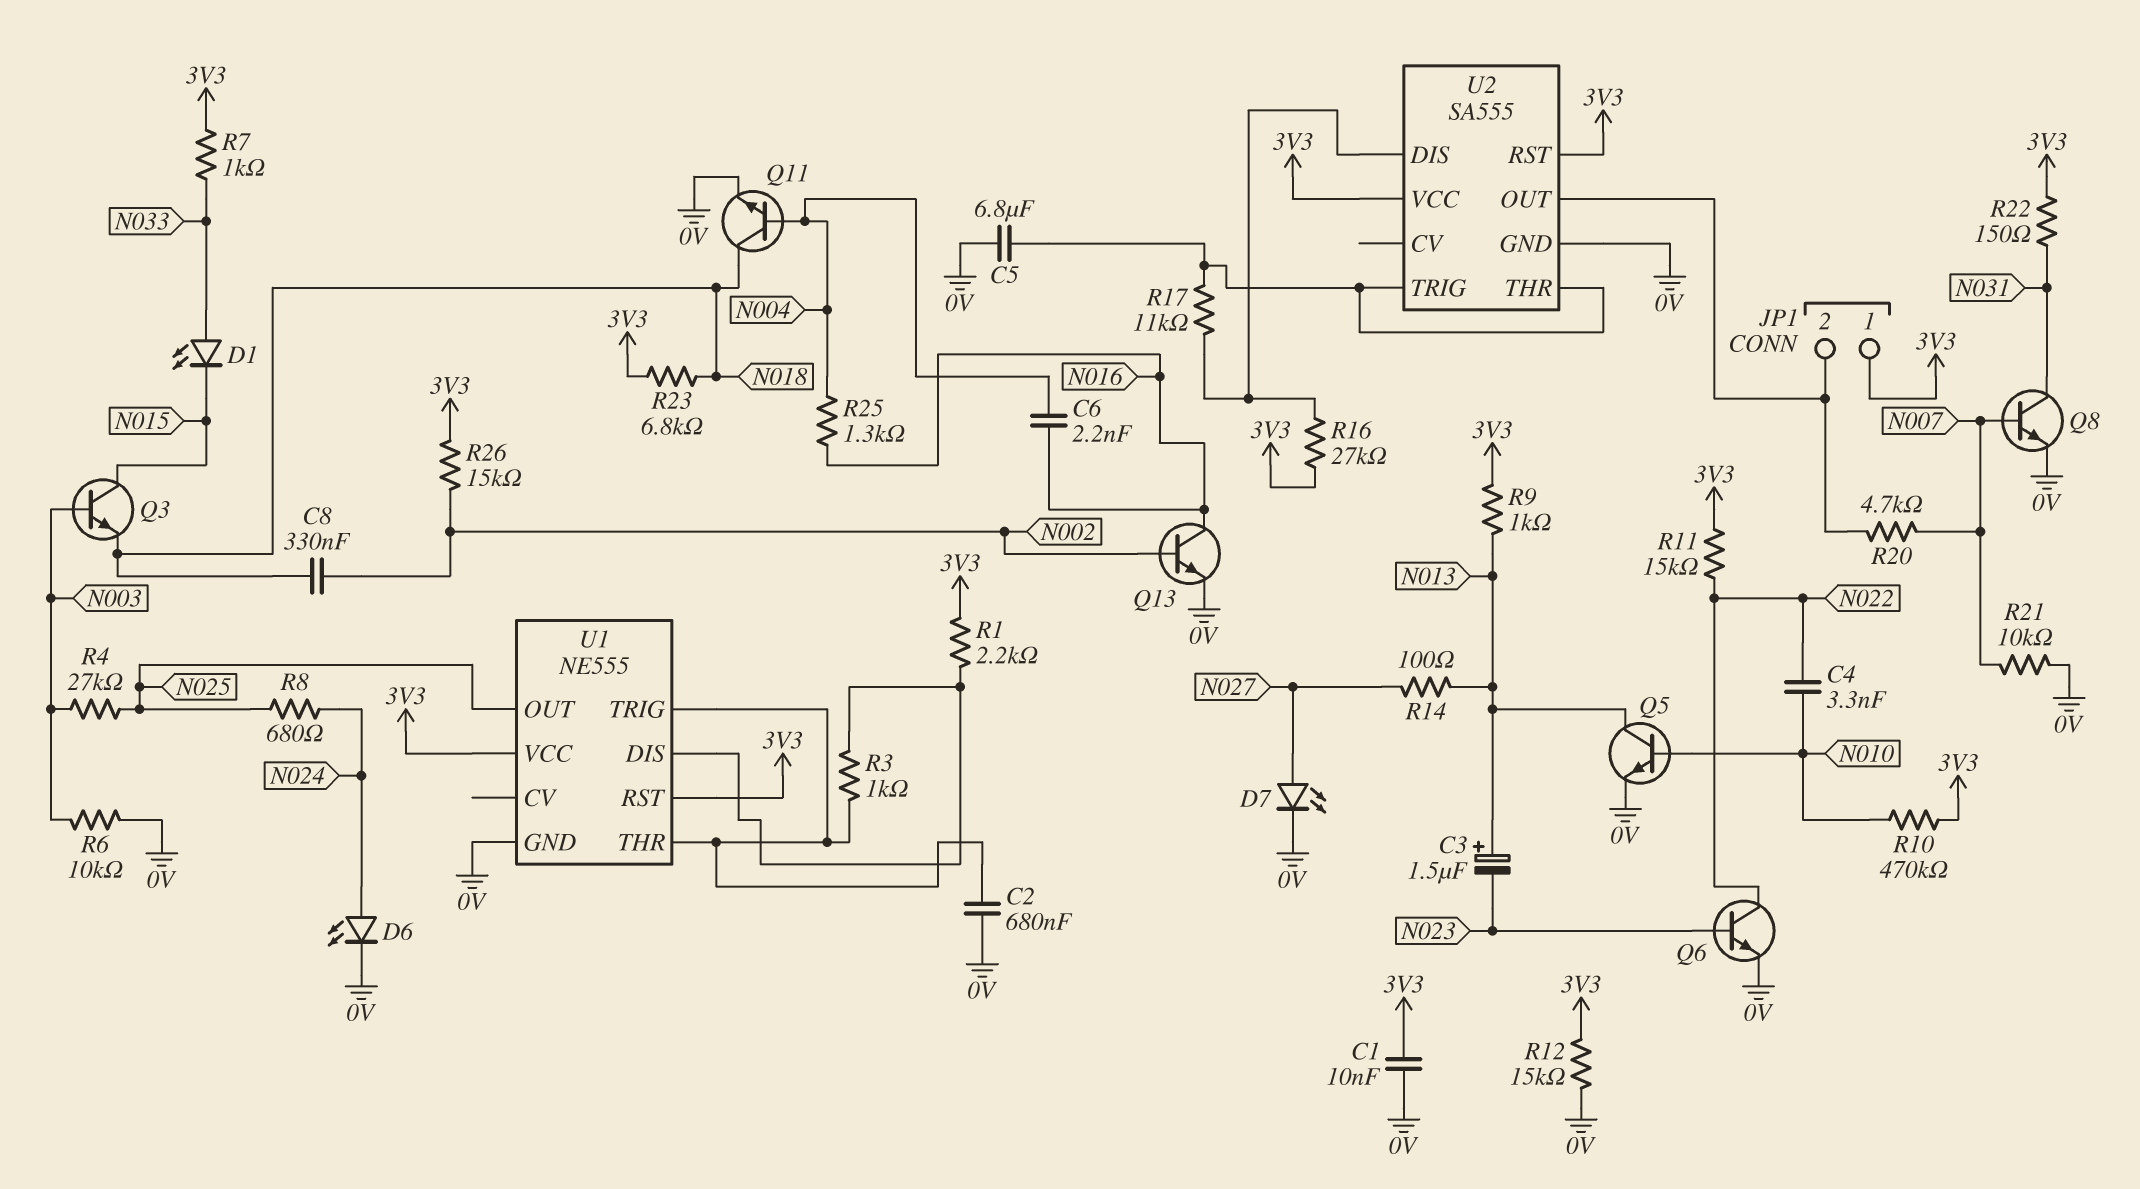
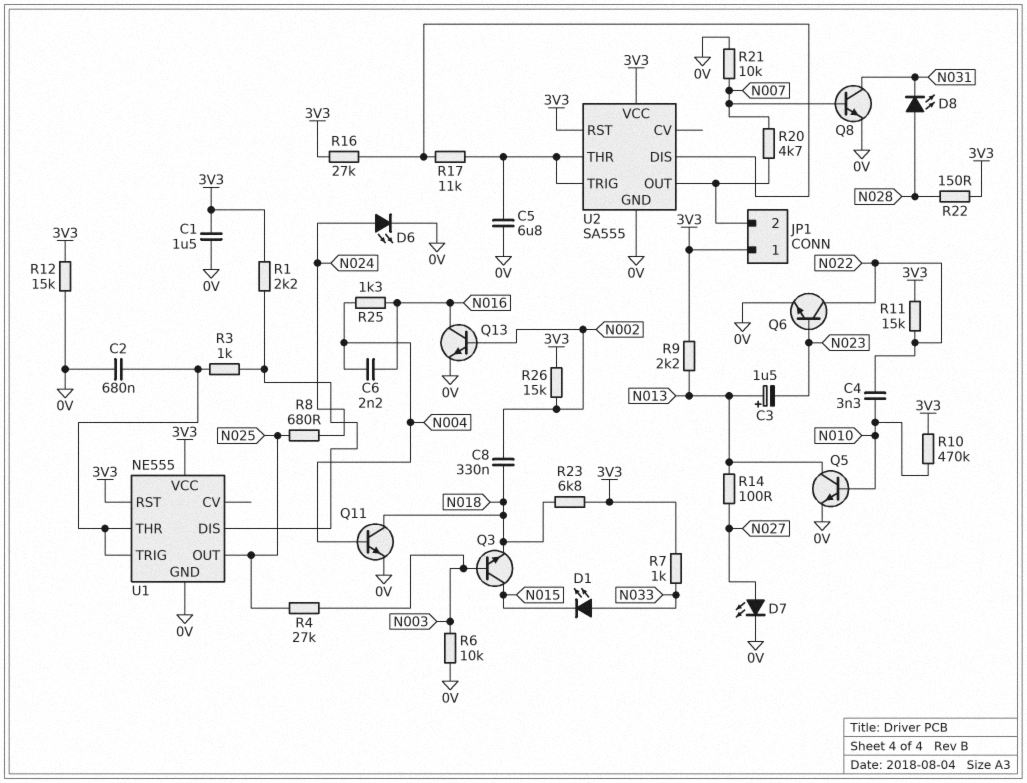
C1: 10nF (0V, 3V3) -> 1.5uF (0V, 3V3)
D8: none -> LED (A N028, K N031)
R9: 1k (3V3, N013) -> 2.2k (3V3, N013)
R22: 150 (3V3, N031) -> 150 (3V3, N028)

